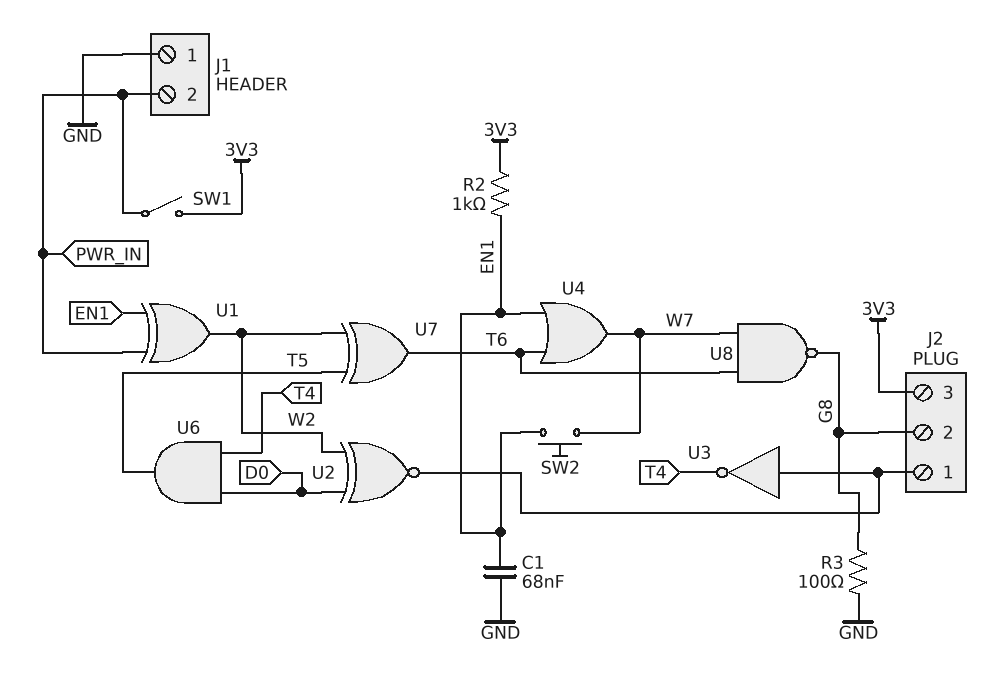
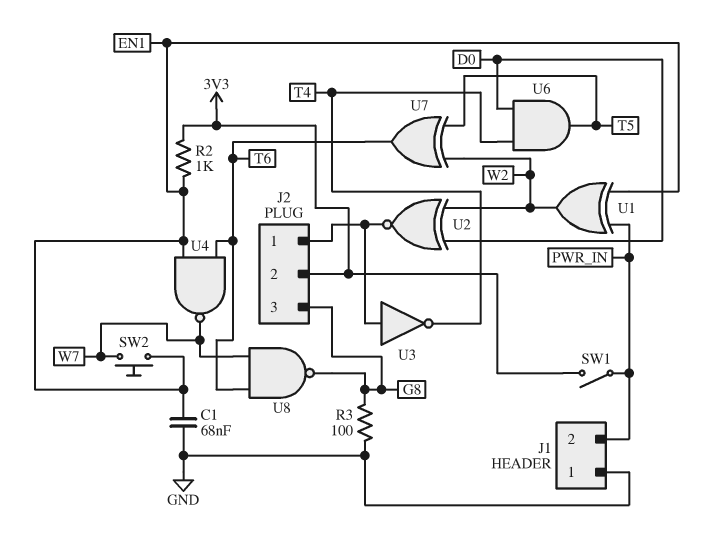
J2 pin 2: G8 -> 3V3
J2 pin 3: 3V3 -> G8
U4: OR (in EN1, in T6, out W7) -> NAND (in EN1, in T6, out W7)

